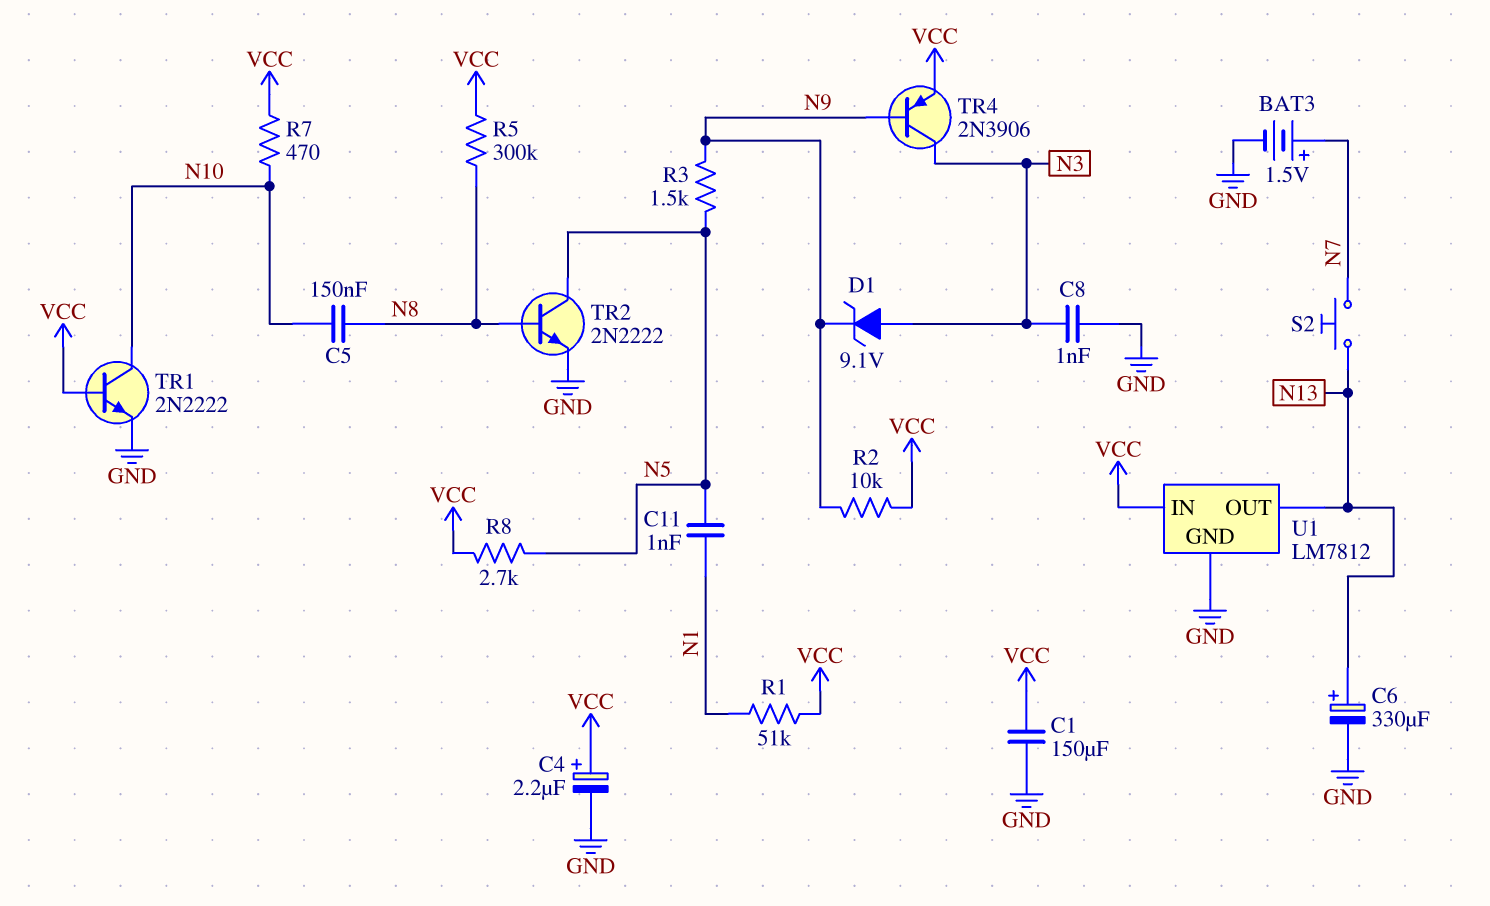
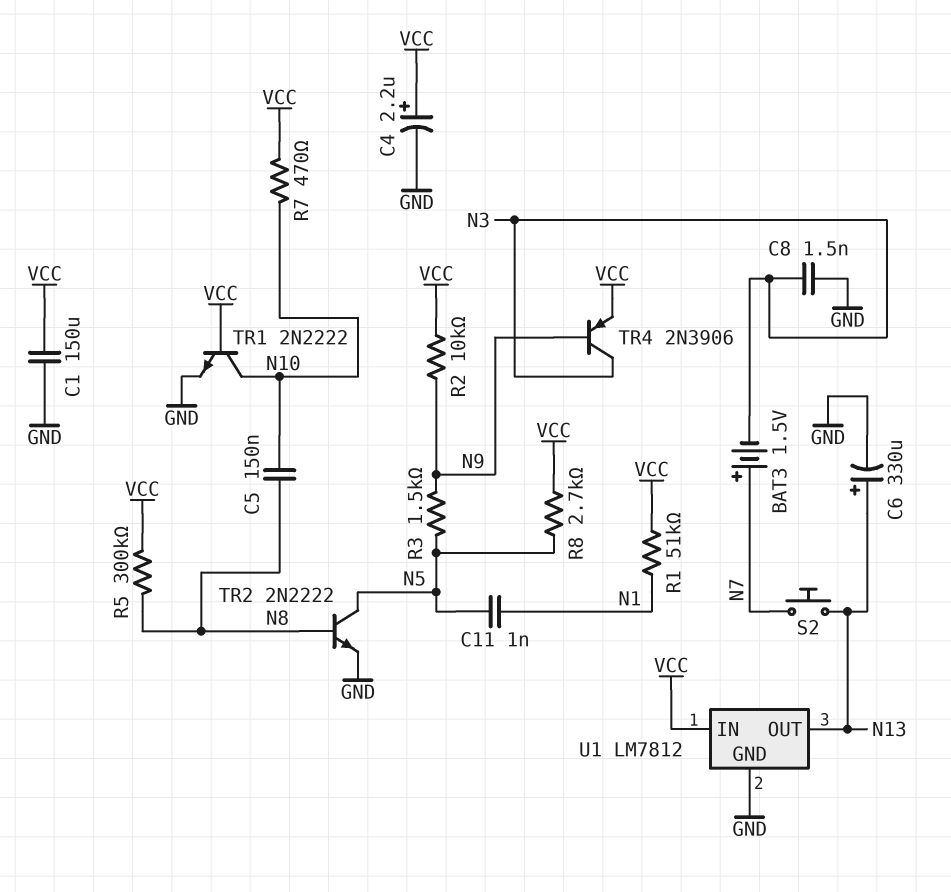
BAT3: 1.5V (plus N7, minus GND) -> 1.5V (plus N7, minus N3)
C8: 1nF (GND, N3) -> 1.5nF (GND, N3)
D1: zener 9.1V (A N3, K N9) -> none

